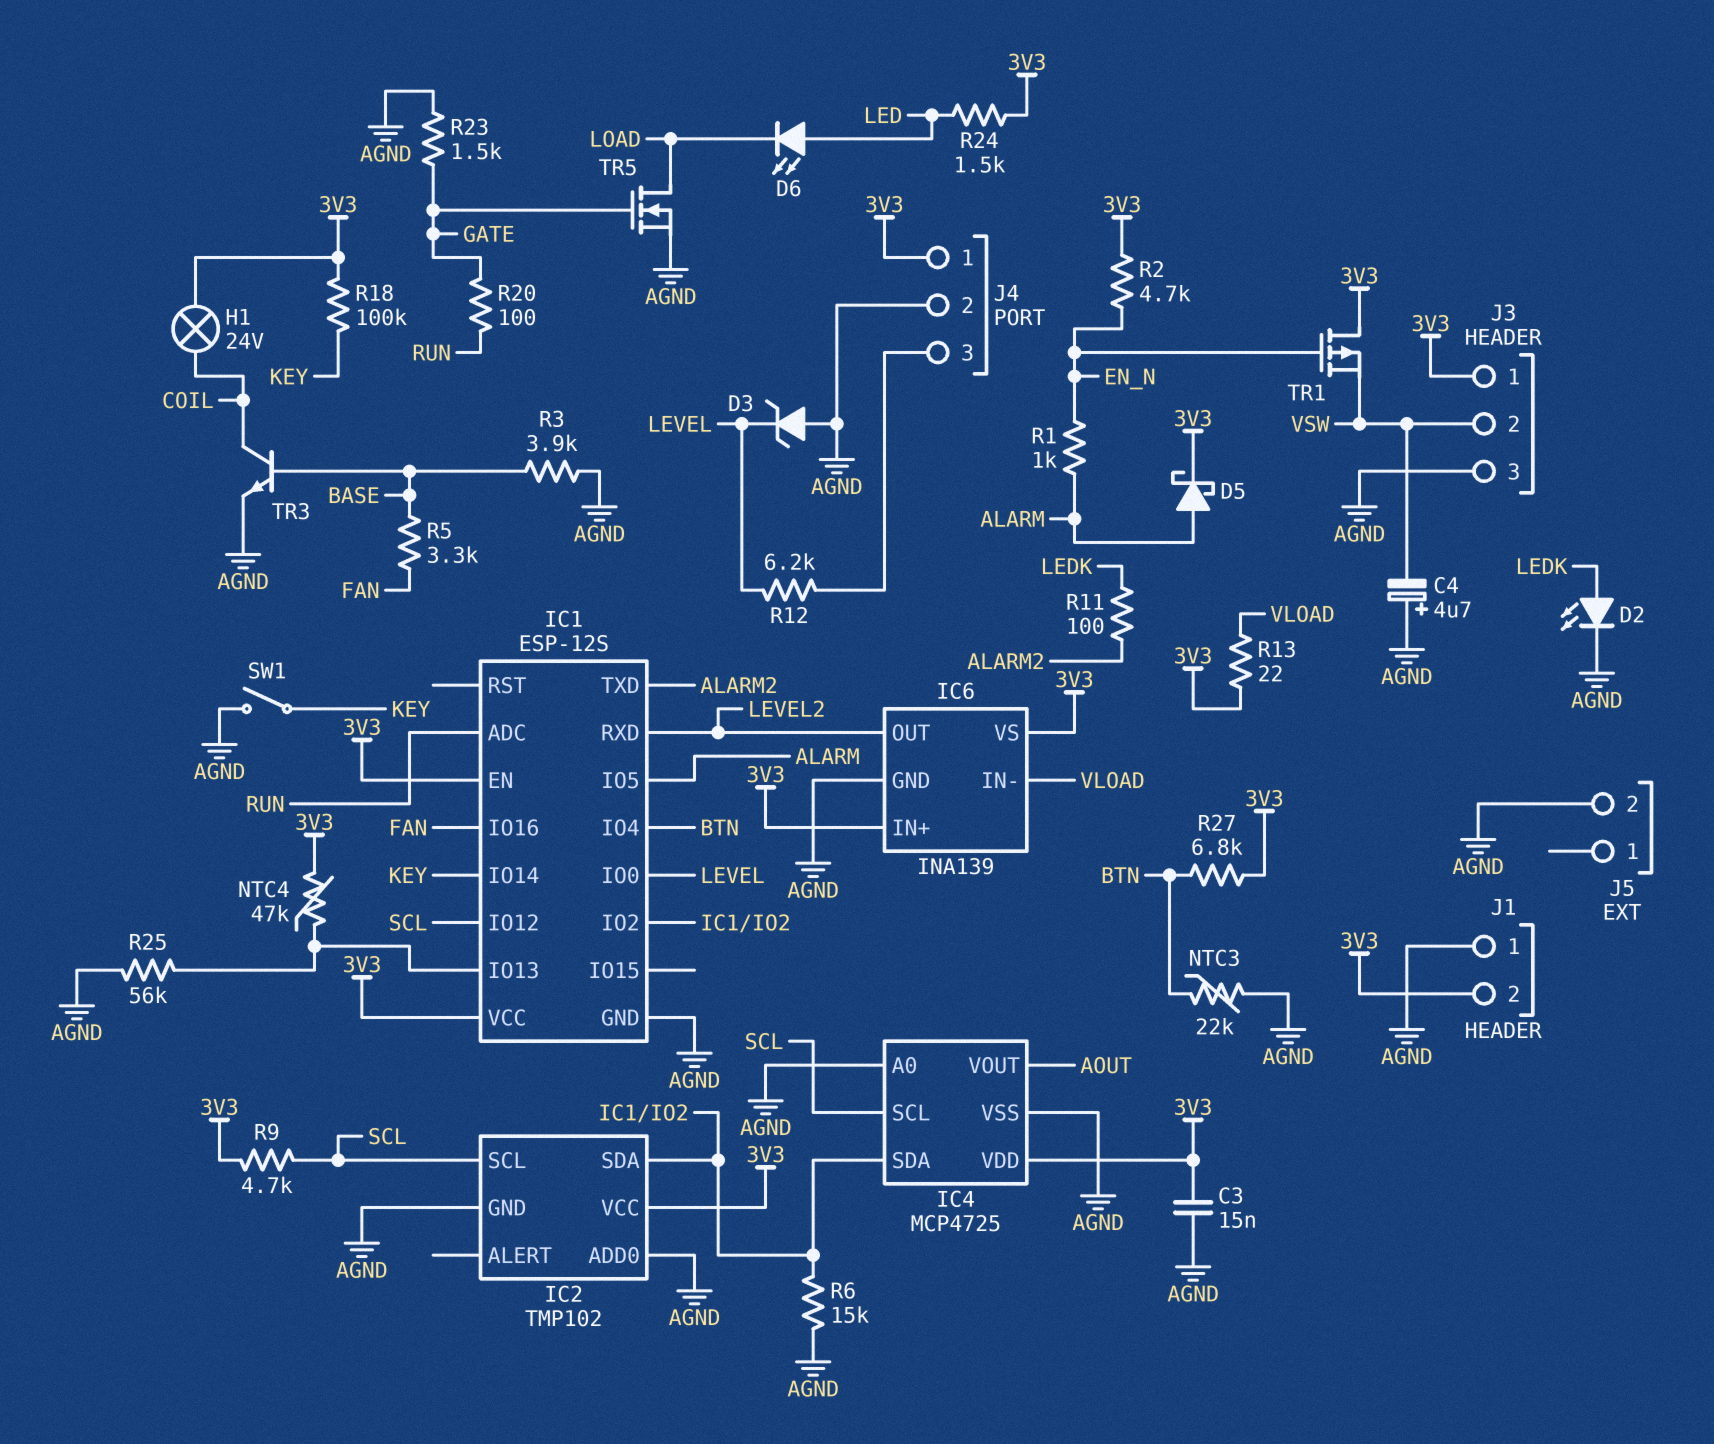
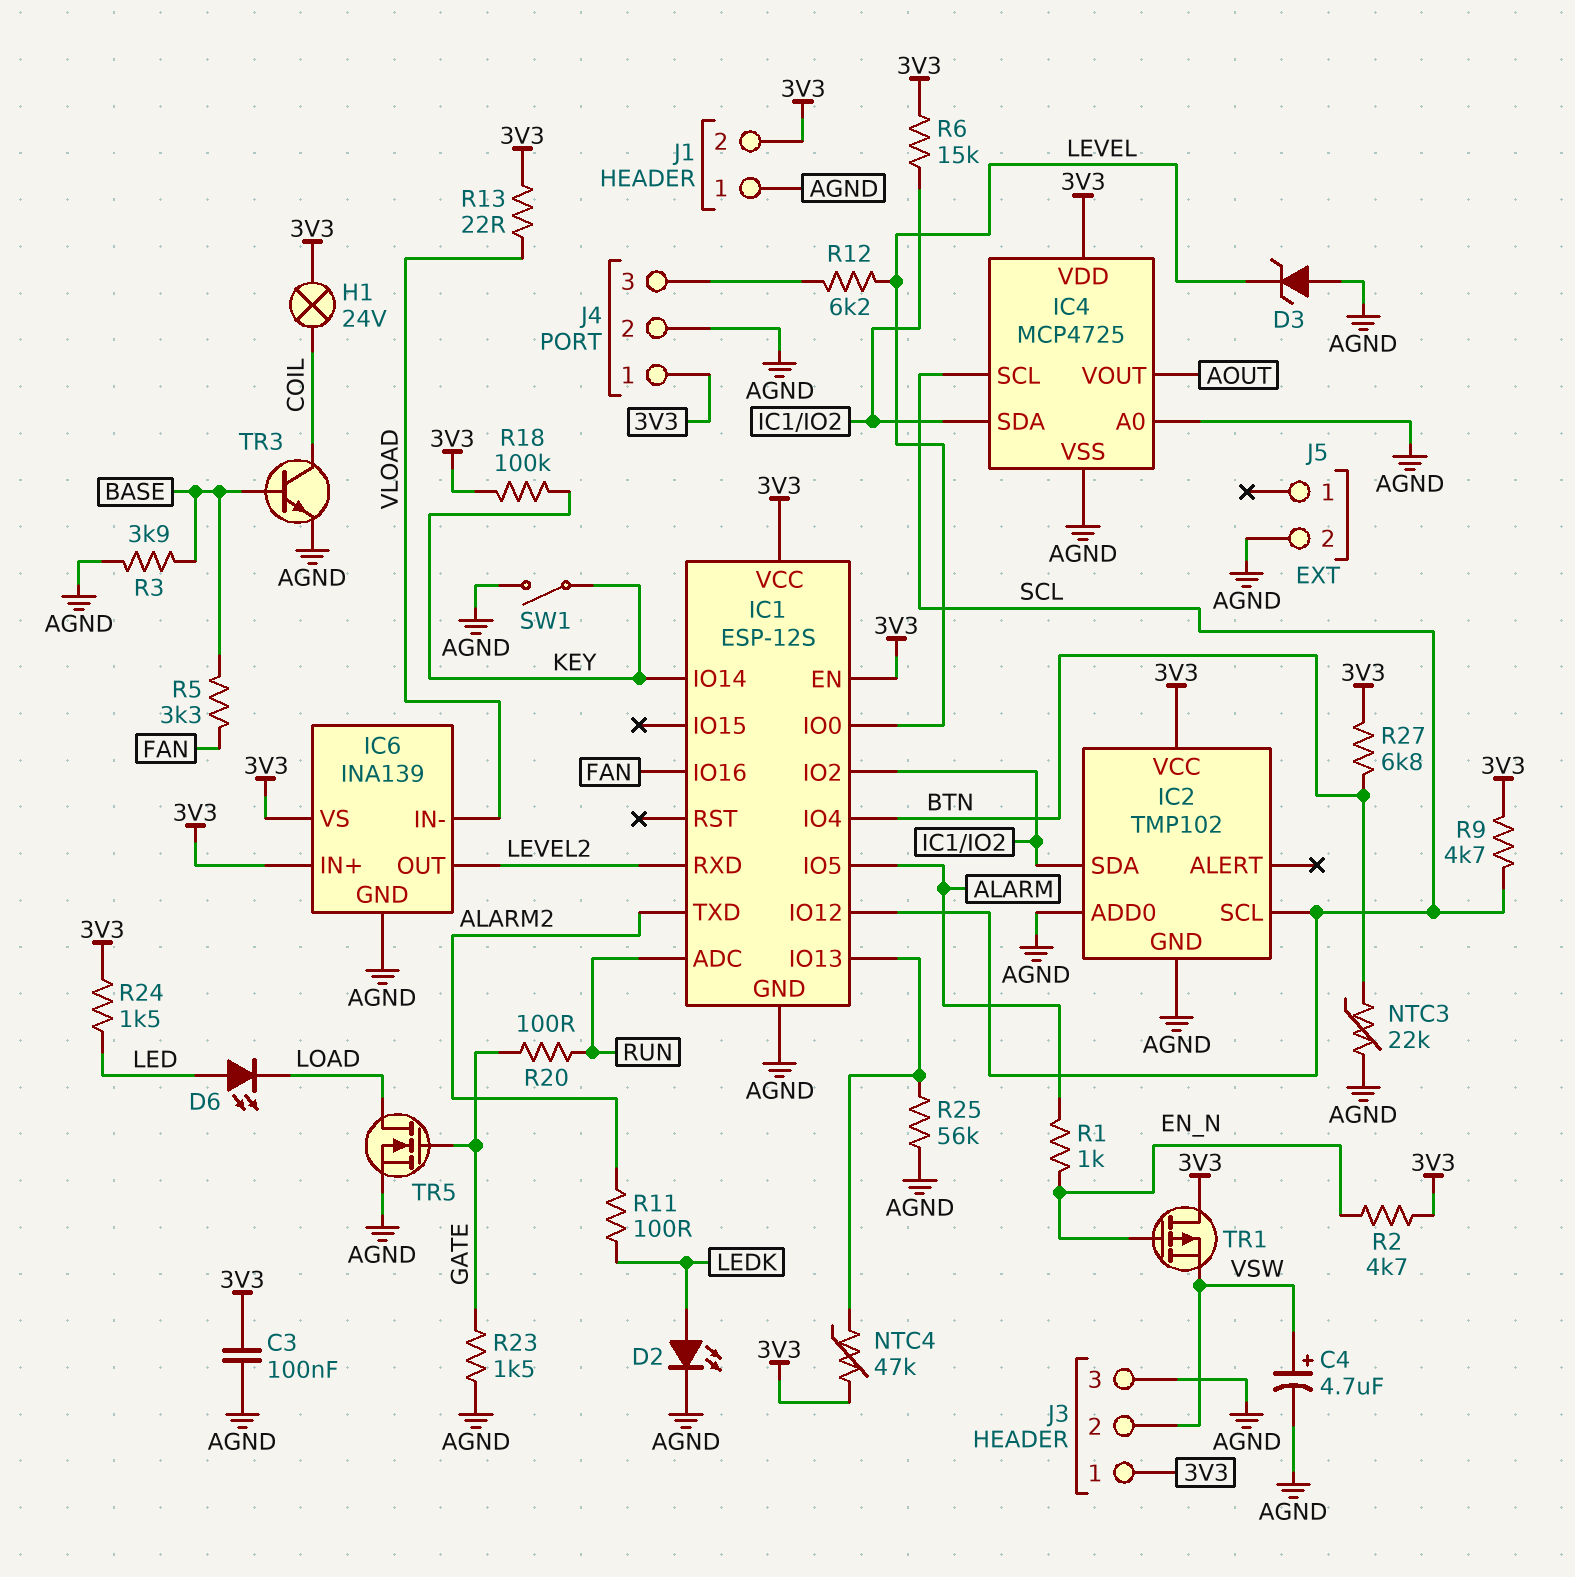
C3: 15nF (3V3, AGND) -> 100nF (3V3, AGND)
C4: 4.7uF (plus AGND, minus VSW) -> 4.7uF (plus VSW, minus AGND)
D5: schottky (A ALARM, K 3V3) -> none
R6: 15k (AGND, IC1/IO2) -> 15k (3V3, IC1/IO2)

